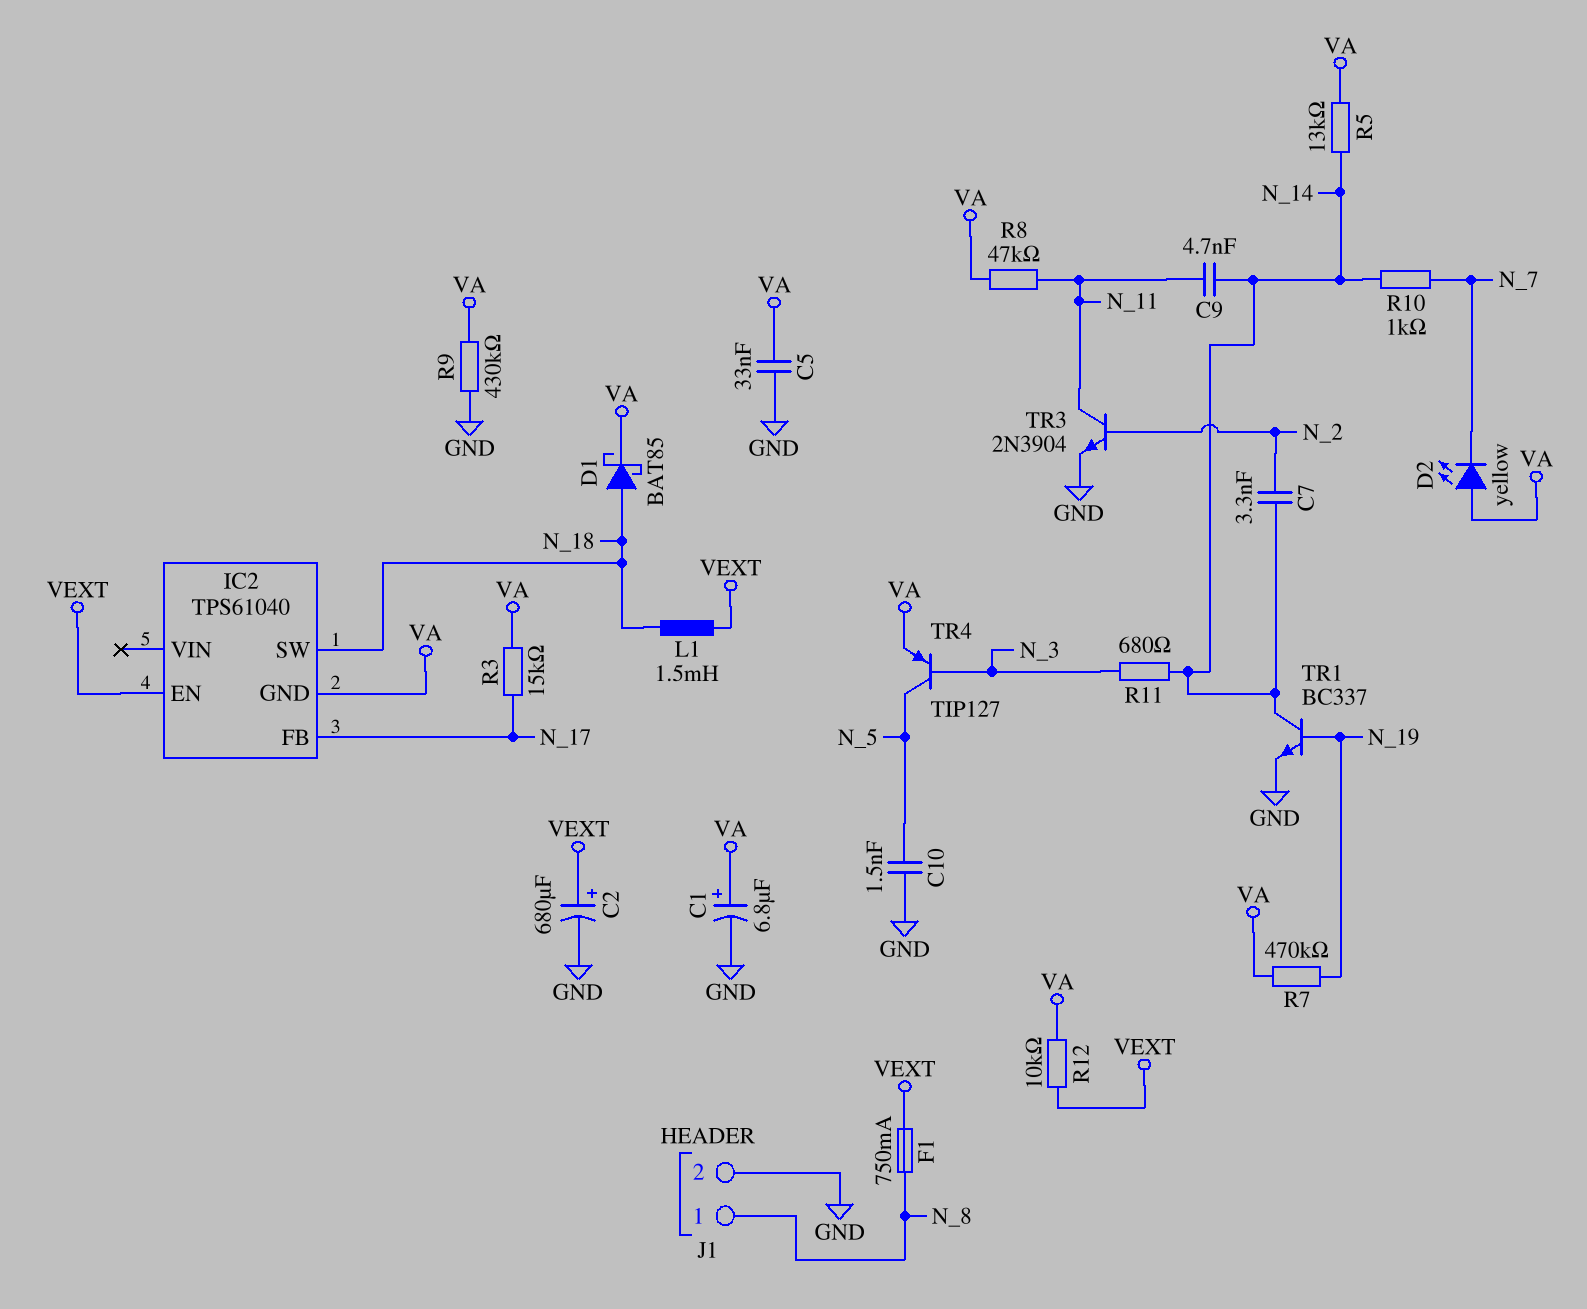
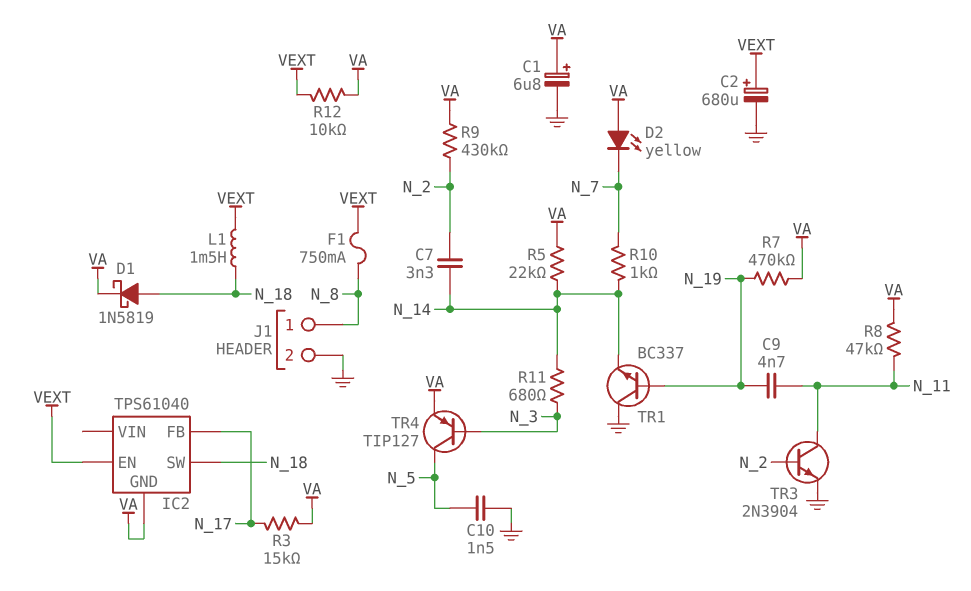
C5: 33nF (GND, VA) -> none
C9: 4.7nF (N_11, N_14) -> 4.7nF (N_11, N_19)
D1: schottky BAT85 (A N_18, K VA) -> schottky 1N5819 (A N_18, K VA)
R5: 13k (N_14, VA) -> 22k (N_14, VA)
R9: 430k (GND, VA) -> 430k (N_2, VA)
TR1: NPN BC337 (B N_19, C N_14, E GND) -> NPN BC337 (B N_19, C GND, E N_14)

